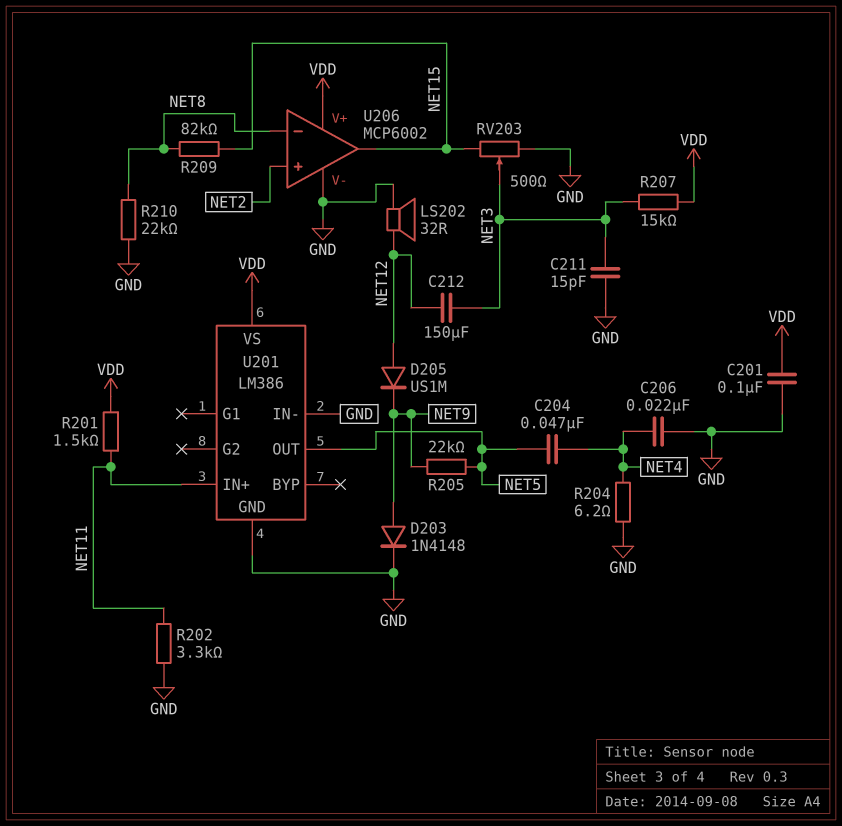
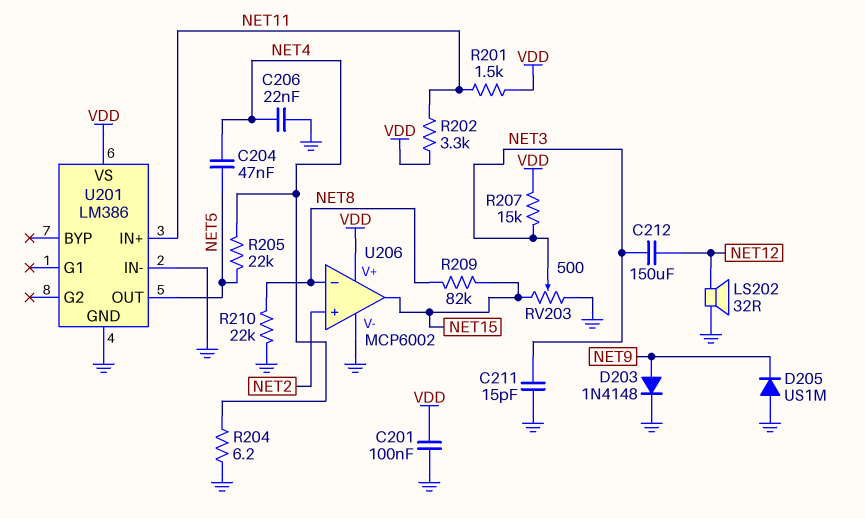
D205: diode US1M (A NET12, K NET9) -> diode US1M (A GND, K NET9)
R202: 3.3k (GND, NET11) -> 3.3k (NET11, VDD)
R205: 22k (NET5, NET9) -> 22k (NET4, NET5)

